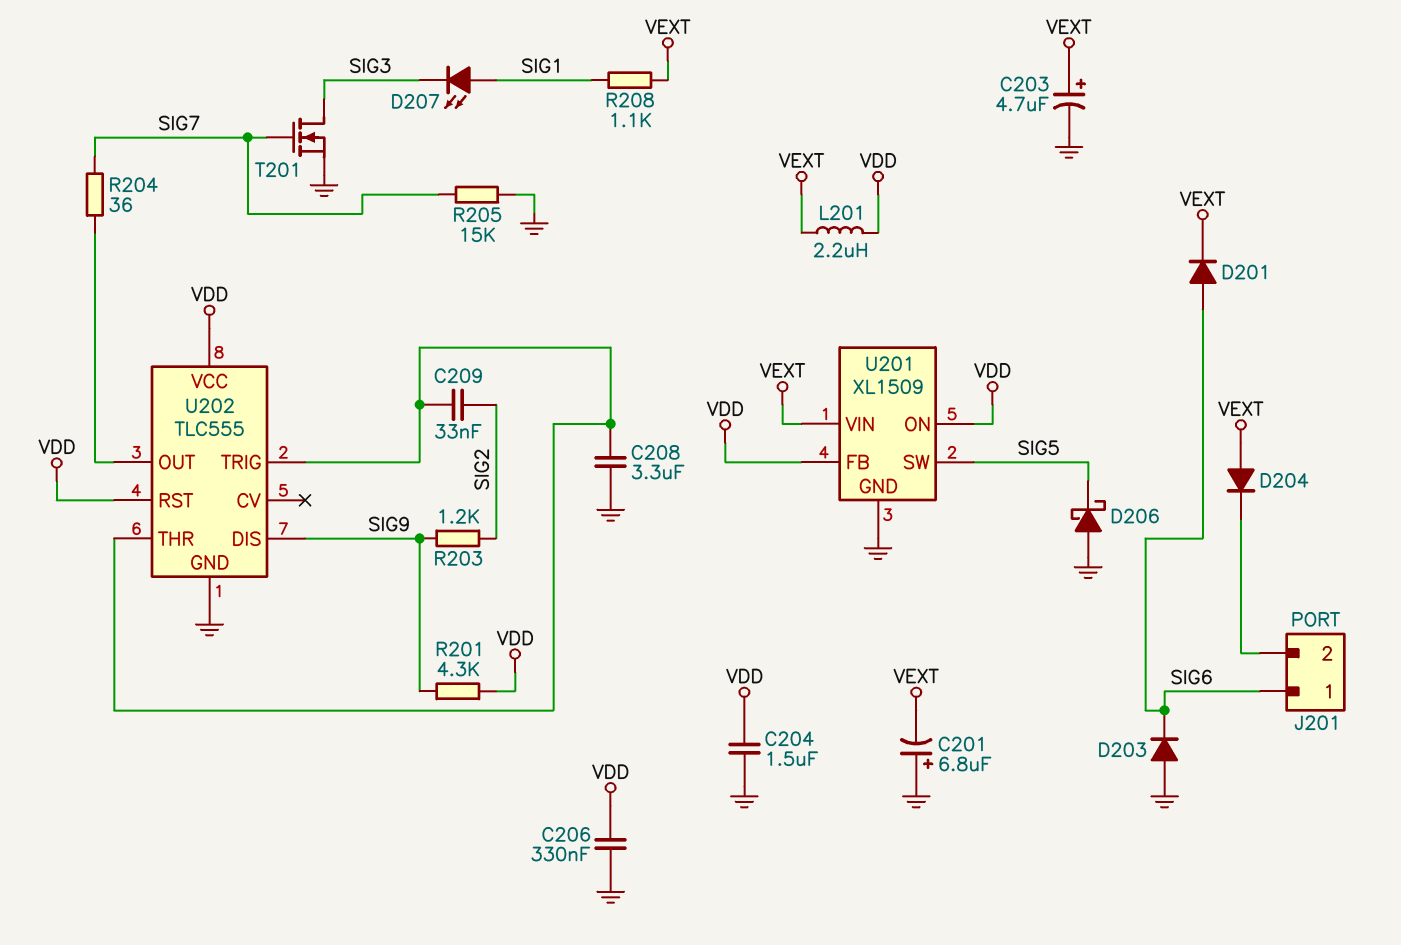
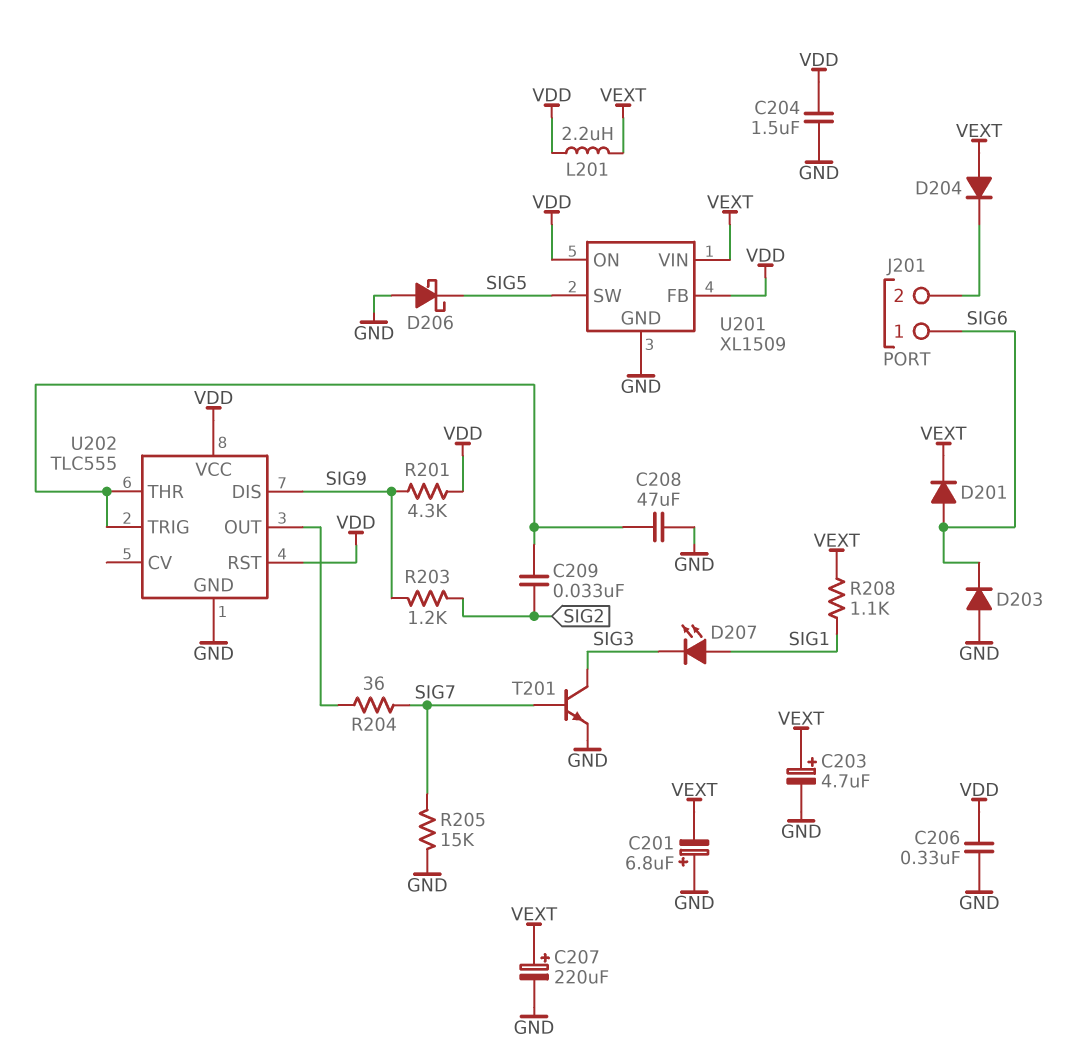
C207: none -> 220uF (plus VEXT, minus GND)
C208: 3.3uF (GND, U202/THR) -> 47uF (GND, U202/THR)
T201: NMOS (G SIG7, D SIG3, S GND) -> NPN (B SIG7, C SIG3, E GND)

